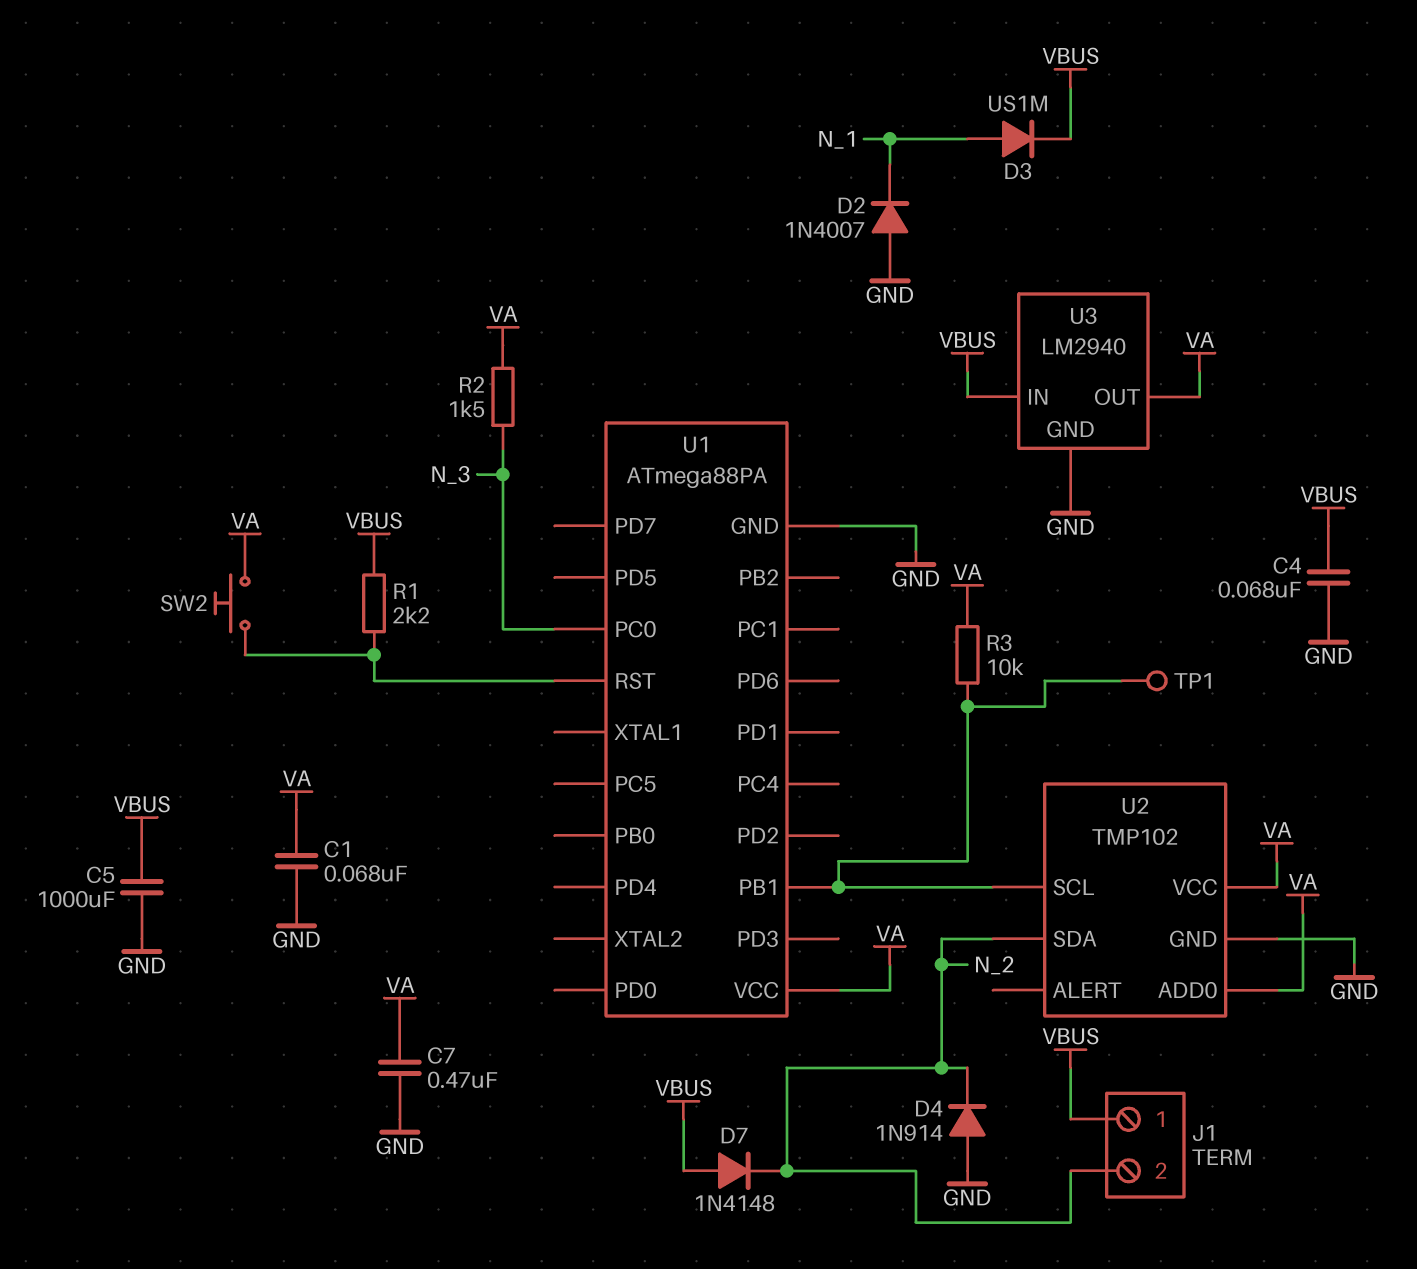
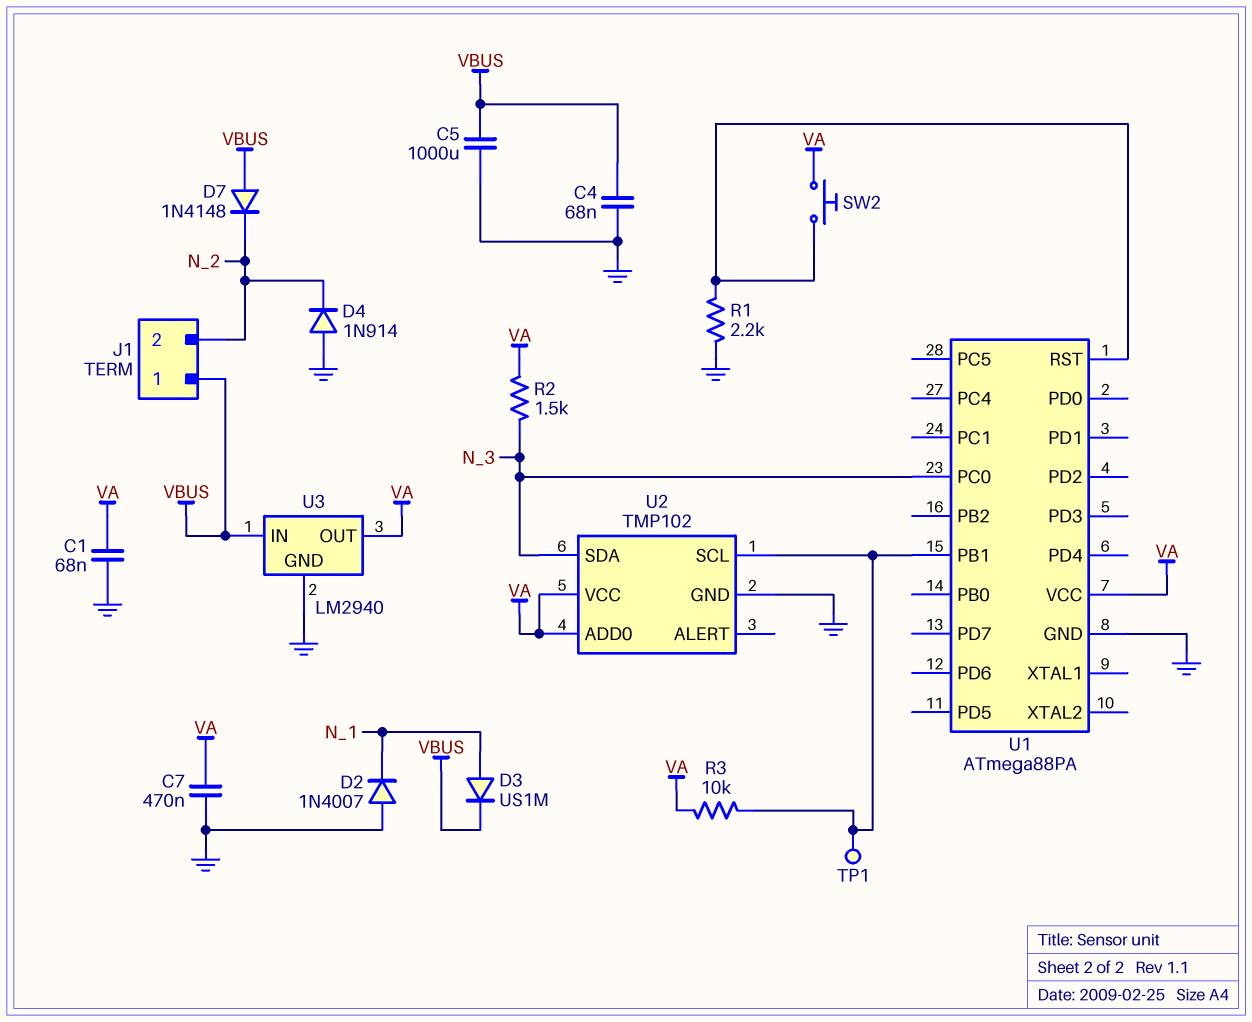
R1: 2.2k (U1/RST, VBUS) -> 2.2k (GND, U1/RST)
U2 pin SDA: N_2 -> N_3

